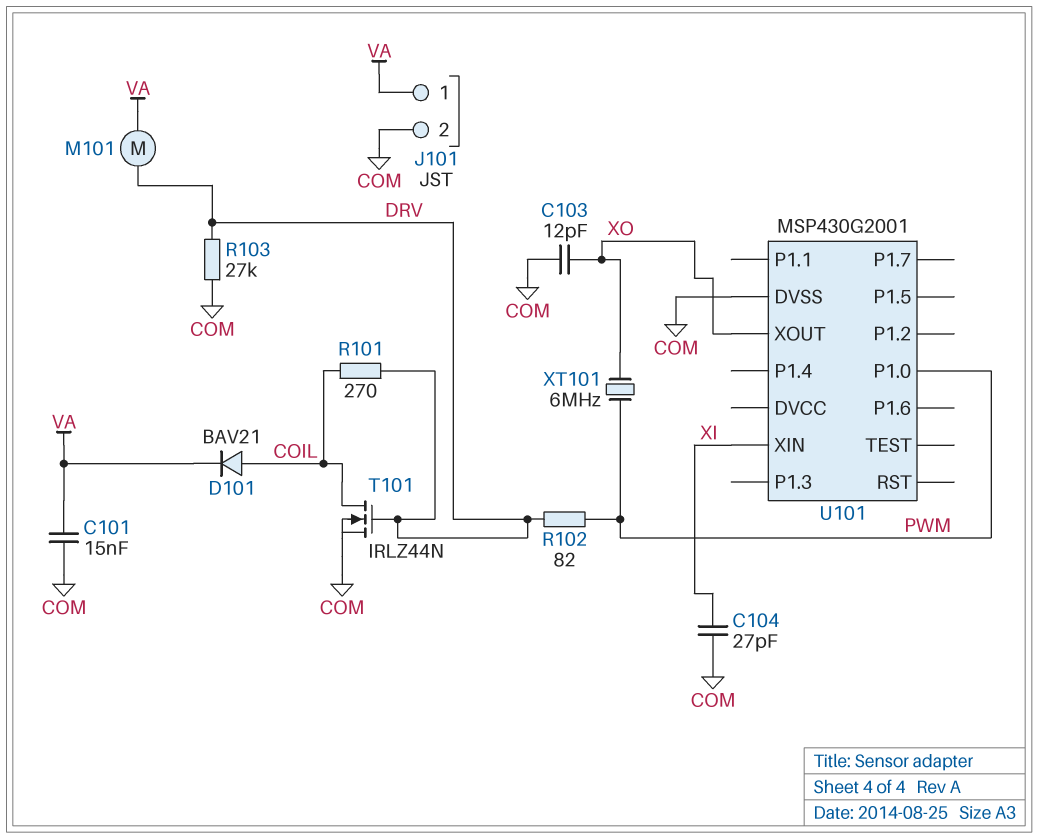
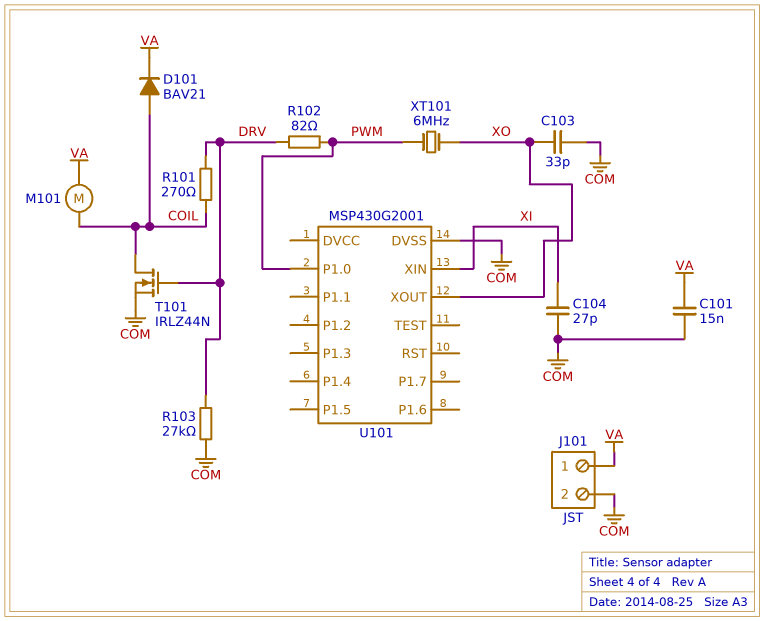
C103: 12pF (COM, XO) -> 33pF (COM, XO)
M101: motor (DRV, VA) -> motor (COIL, VA)

